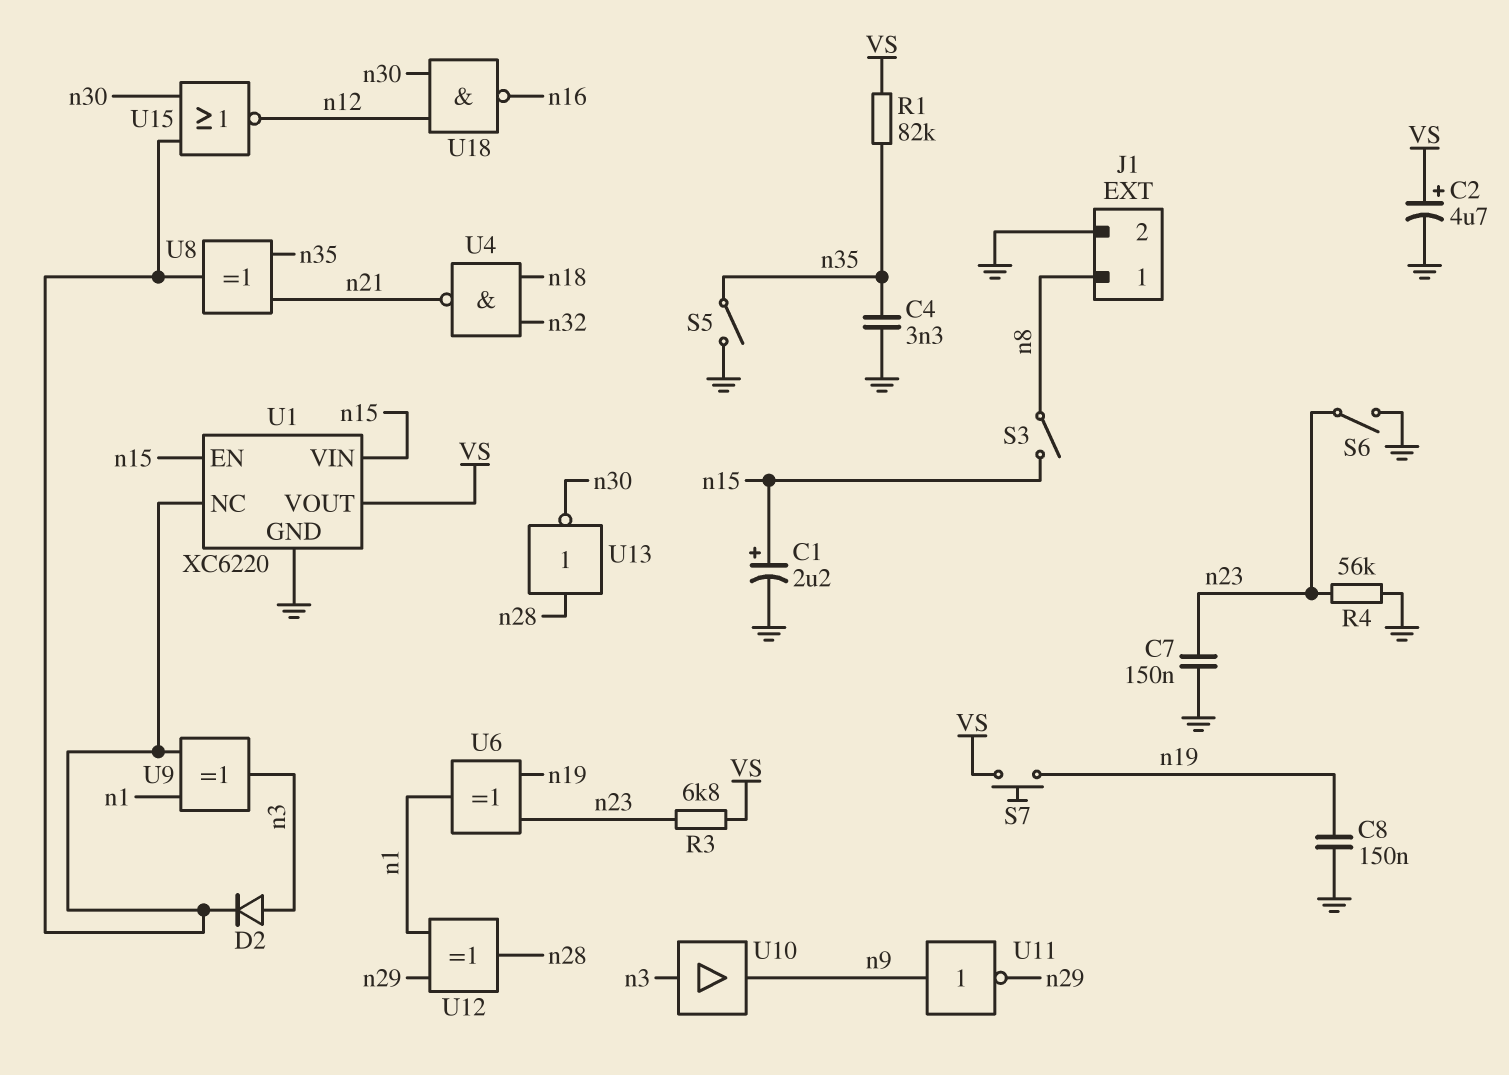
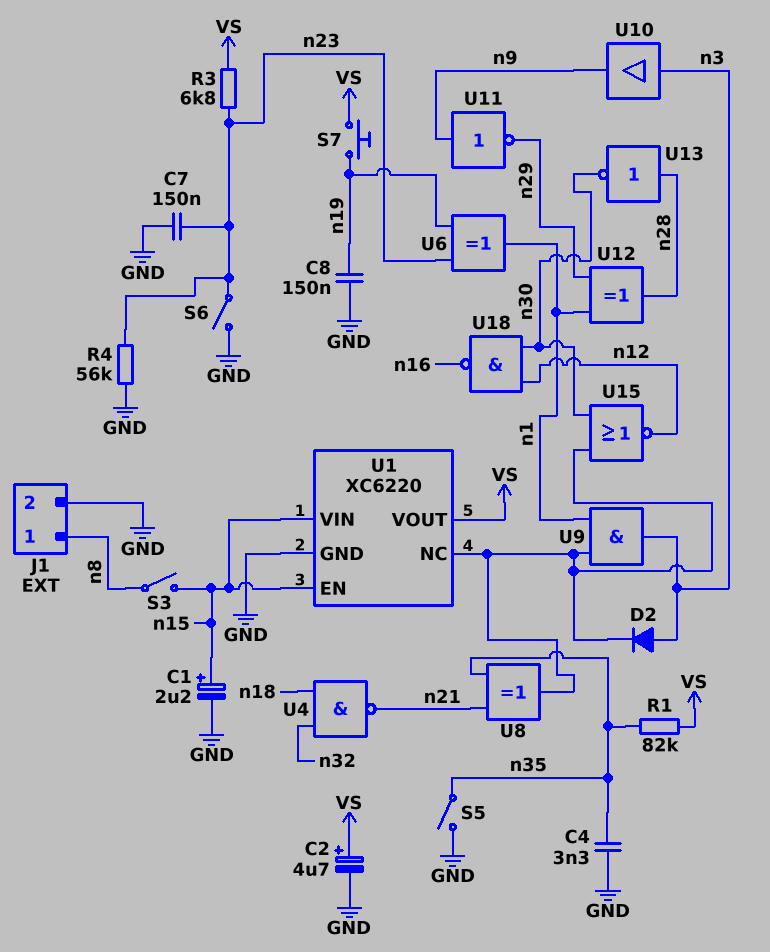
U9: XOR (in U1/NC, in n1, out n3) -> AND (in U1/NC, in n1, out n3)

